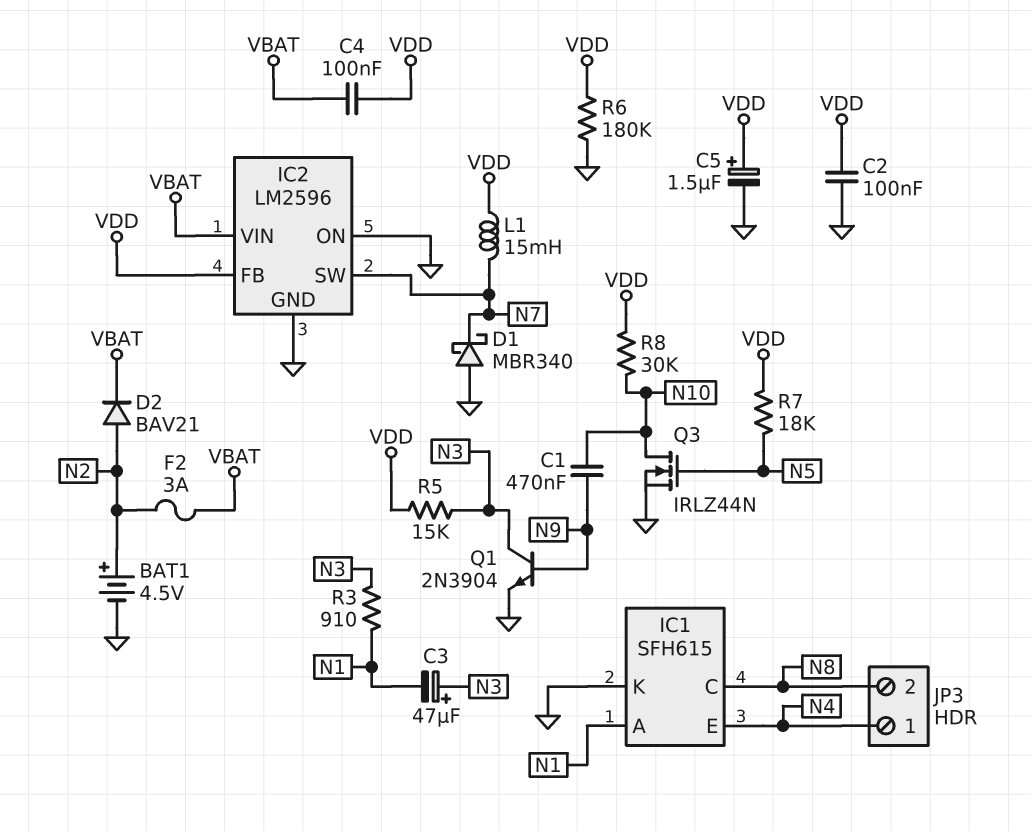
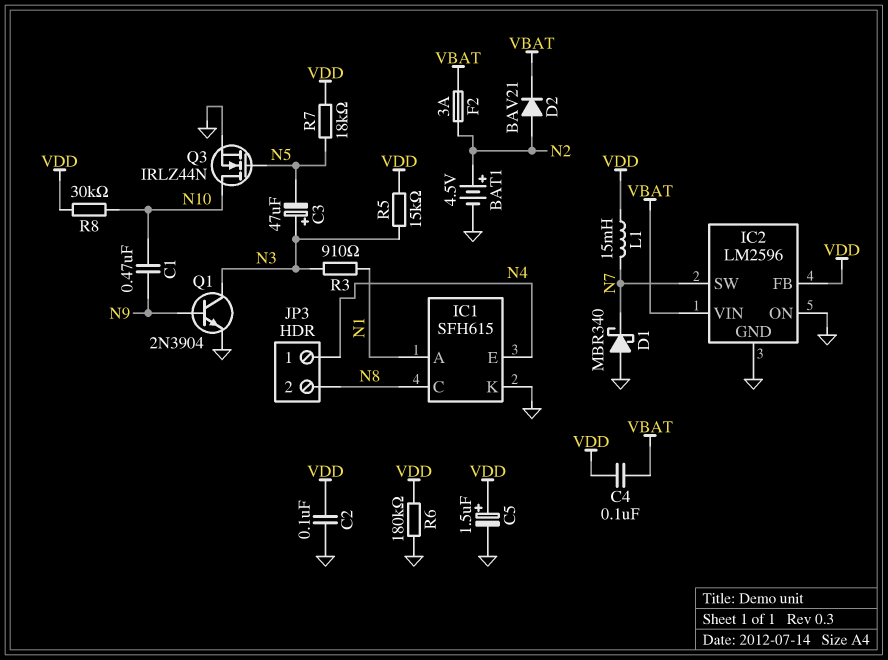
C3: 47uF (plus N3, minus N1) -> 47uF (plus N3, minus N5)

